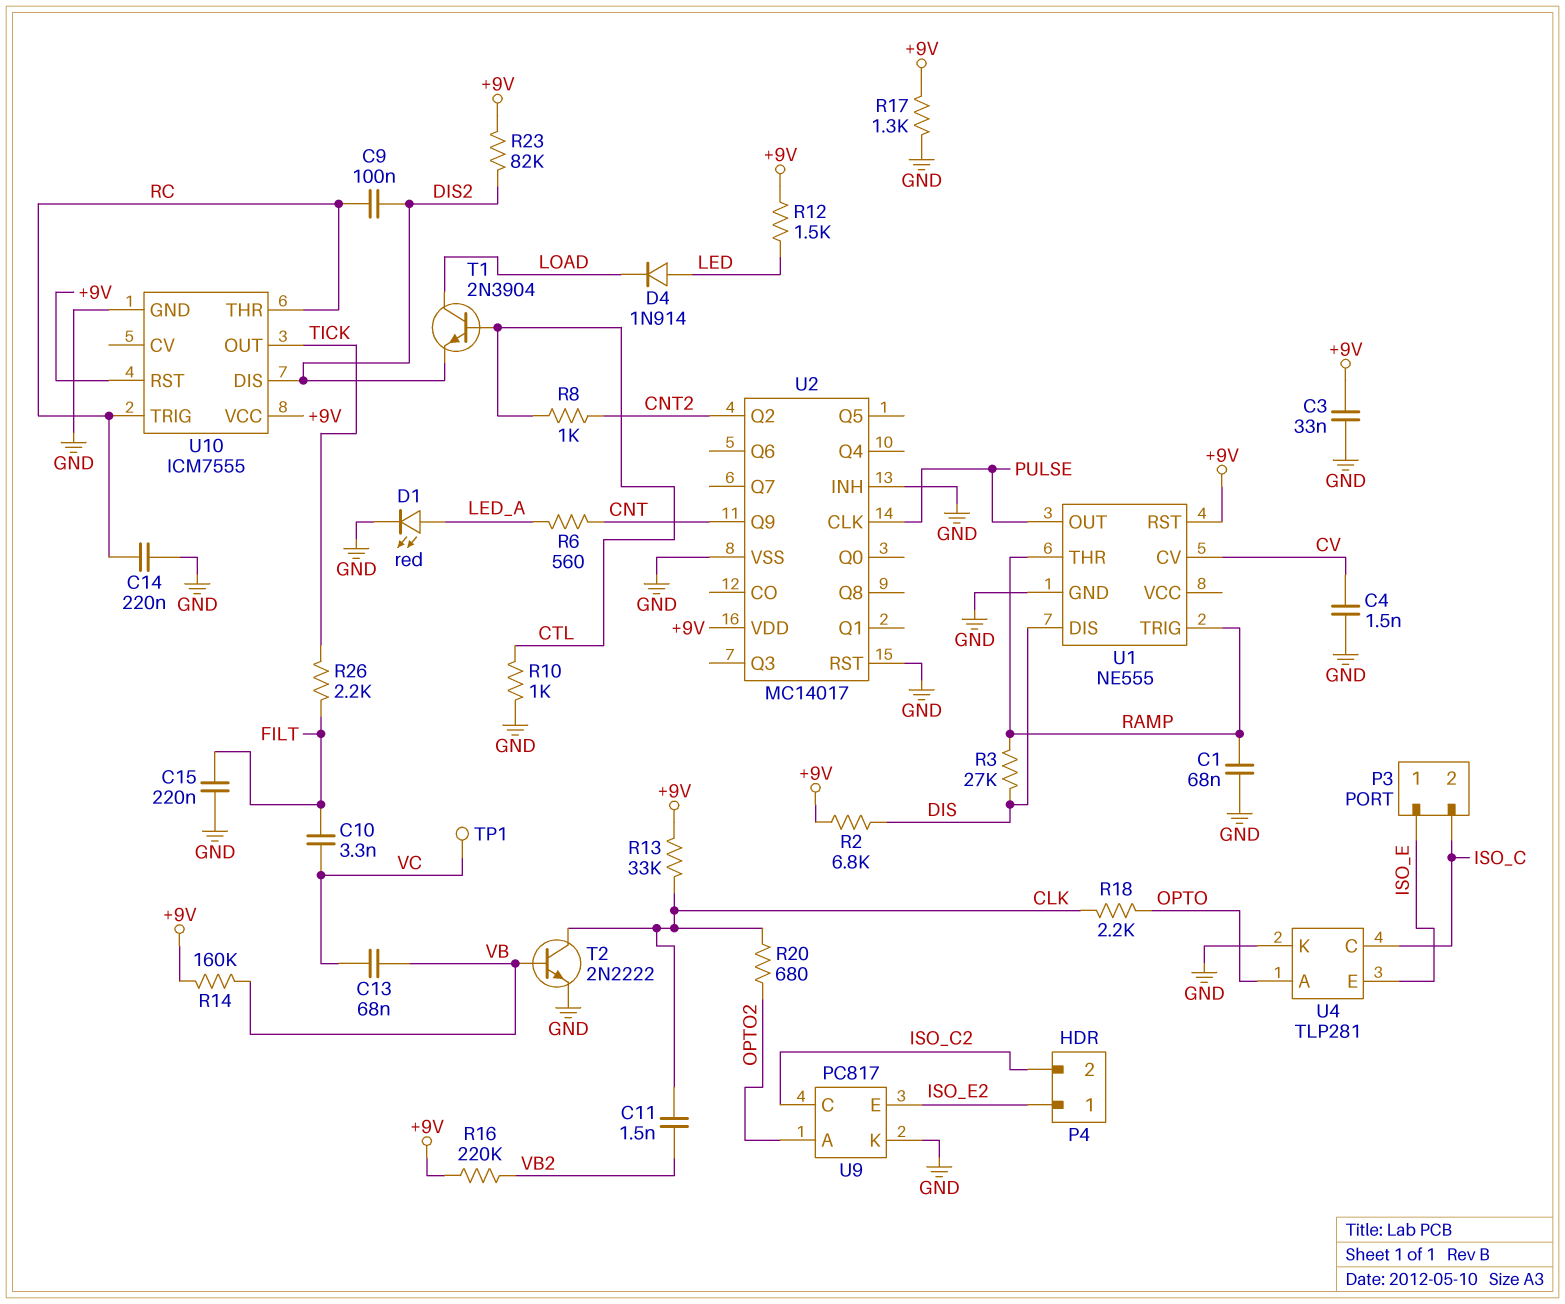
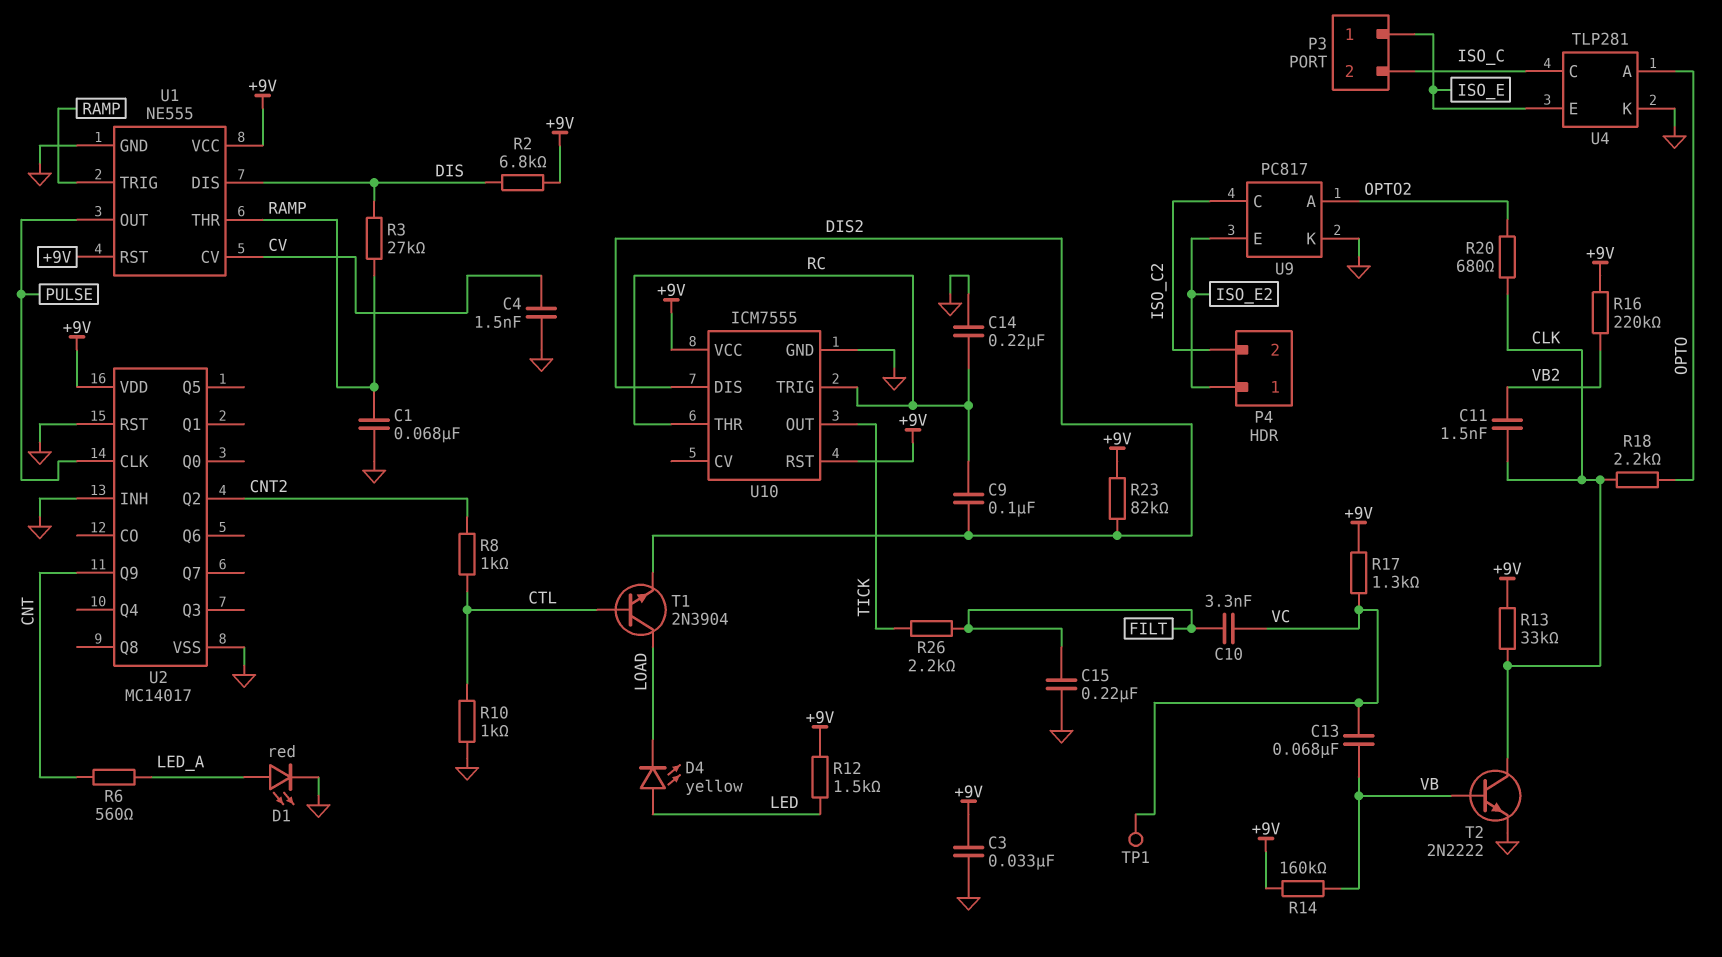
D4: diode 1N914 (A LED, K LOAD) -> LED yellow (A LED, K LOAD)
R17: 1.3k (+9V, GND) -> 1.3k (+9V, VC)
U1 pin VCC: none -> +9V

